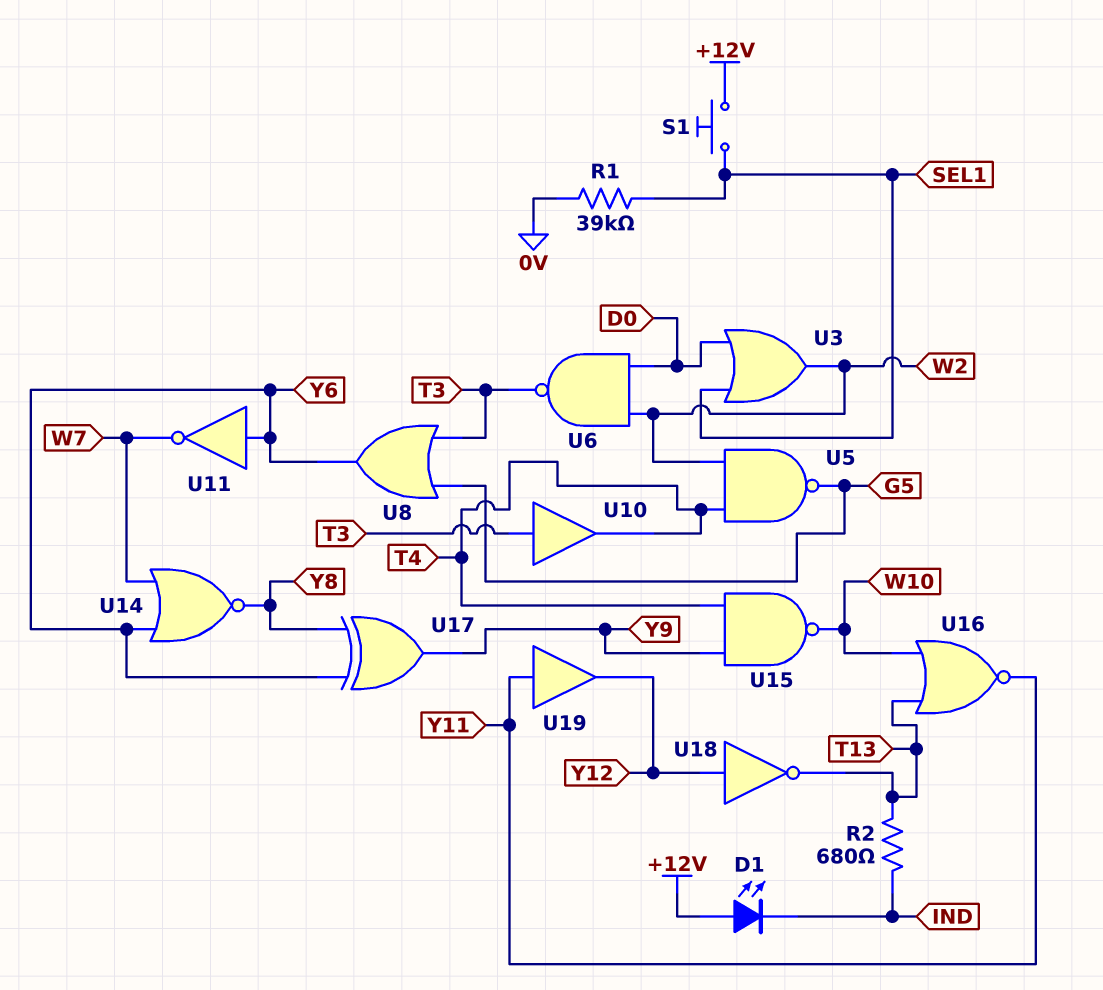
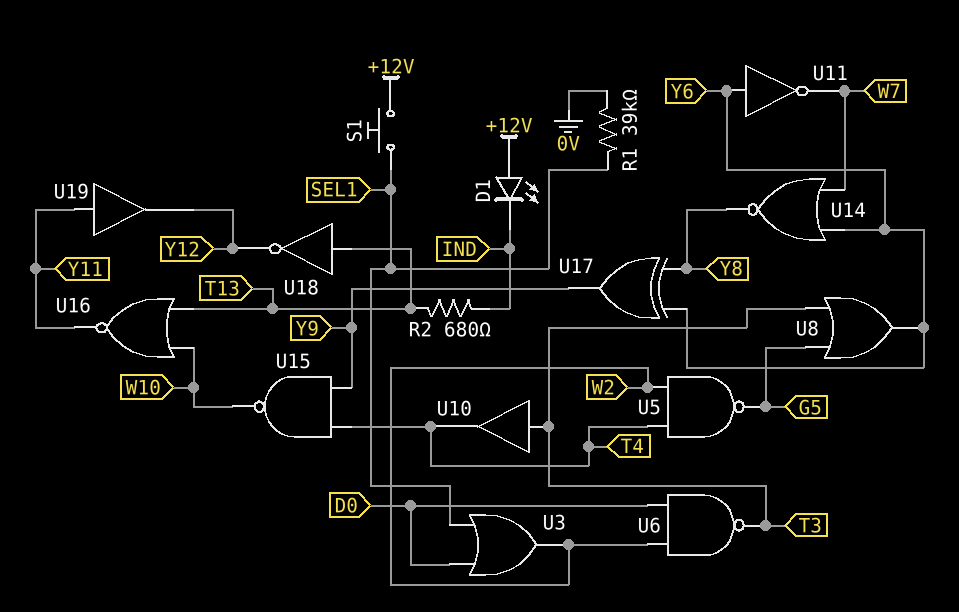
U18: NOT (in Y12, out T13) -> NOT (in T13, out Y12)

